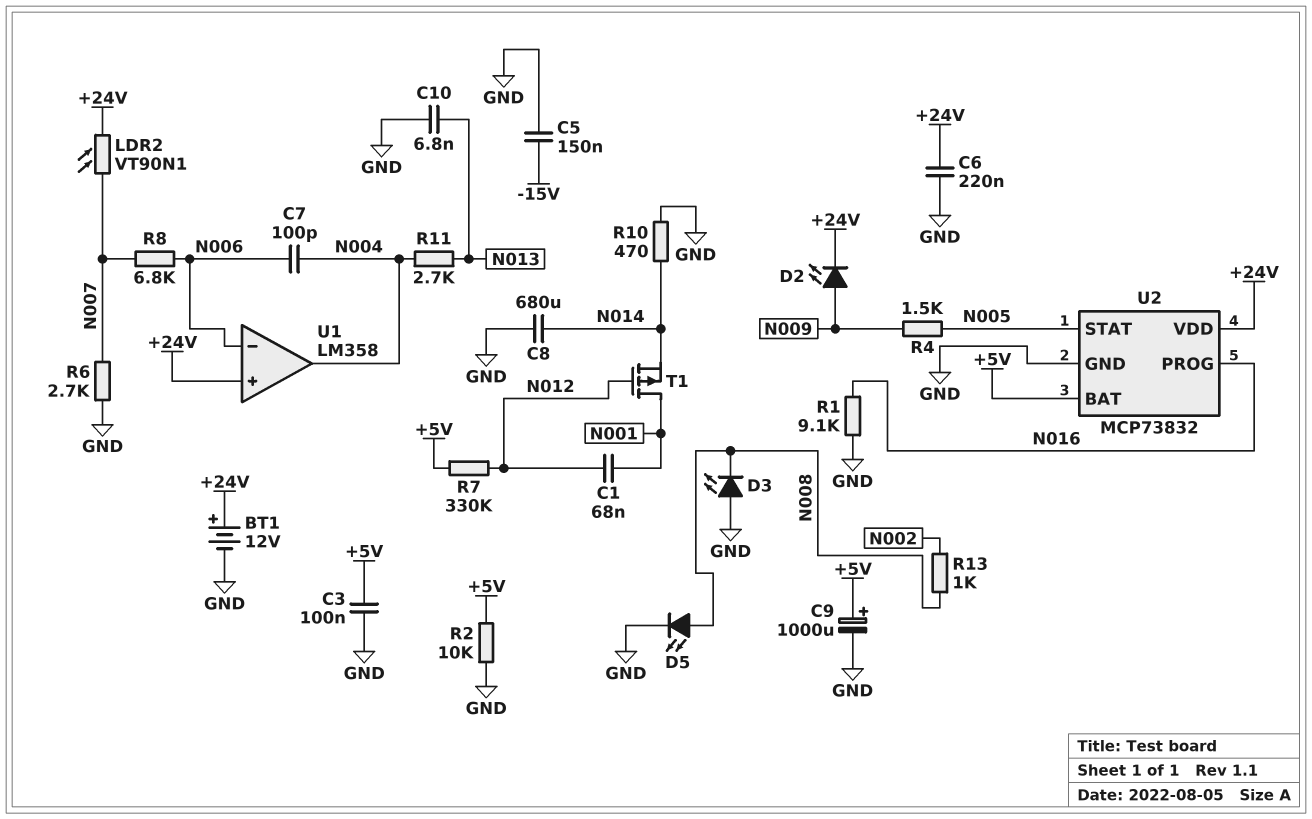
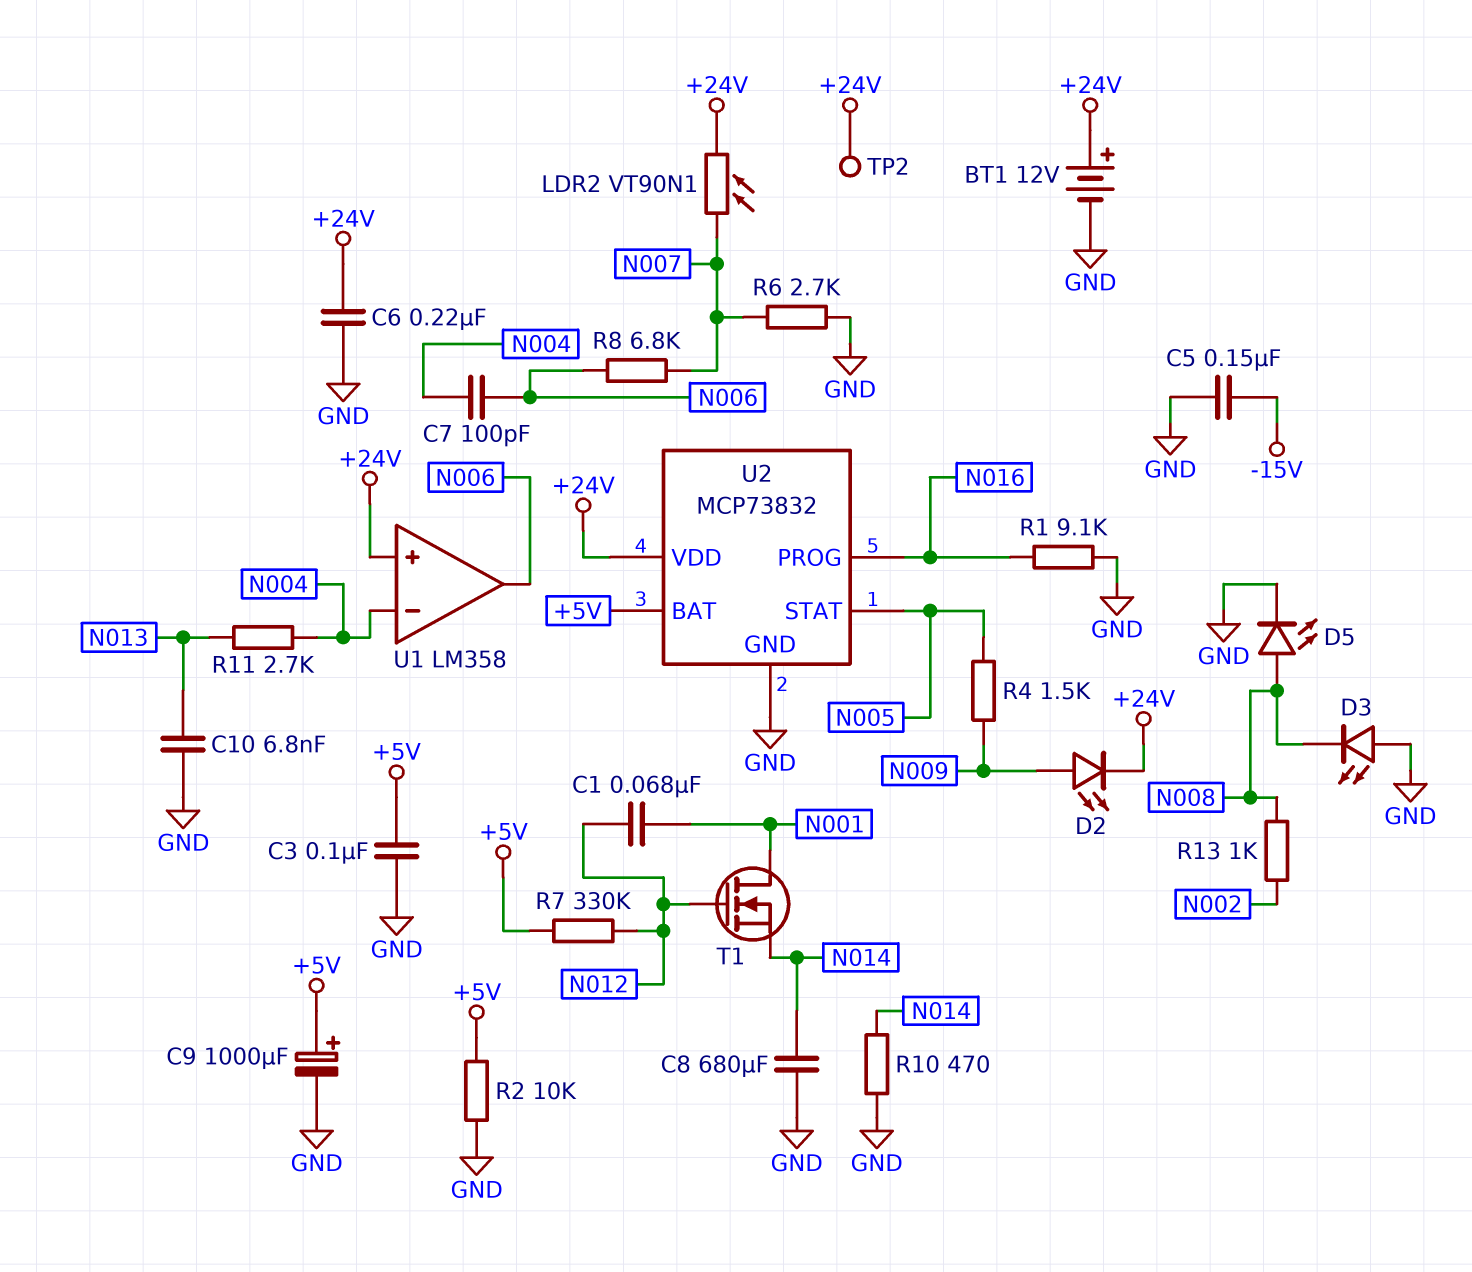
T1: PMOS (G N012, D N001, S N014) -> NMOS (G N012, D N001, S N014)
TP2: none -> test point (+24V)
U1 pin in-: N006 -> N004
U1 pin out: N004 -> N006

